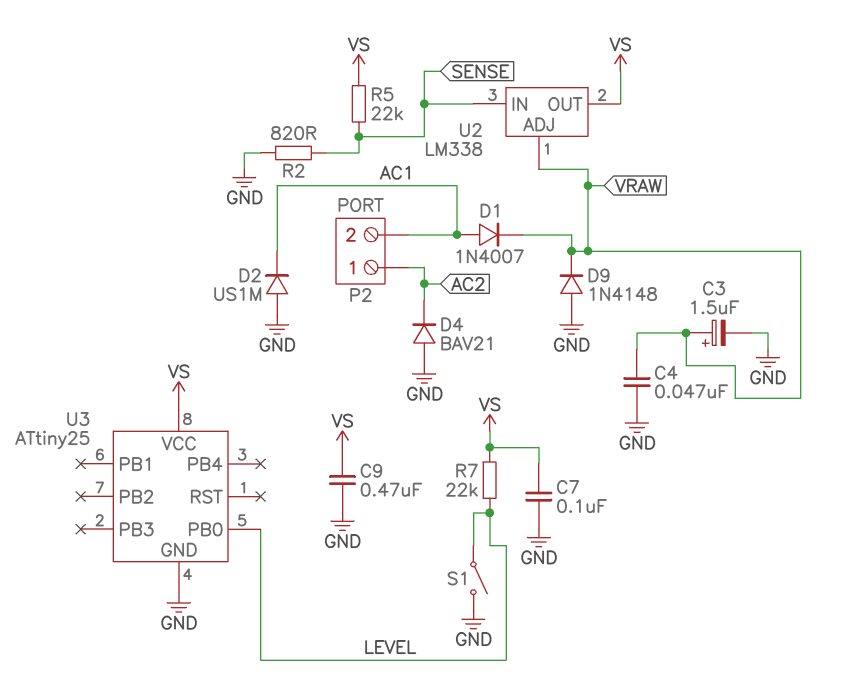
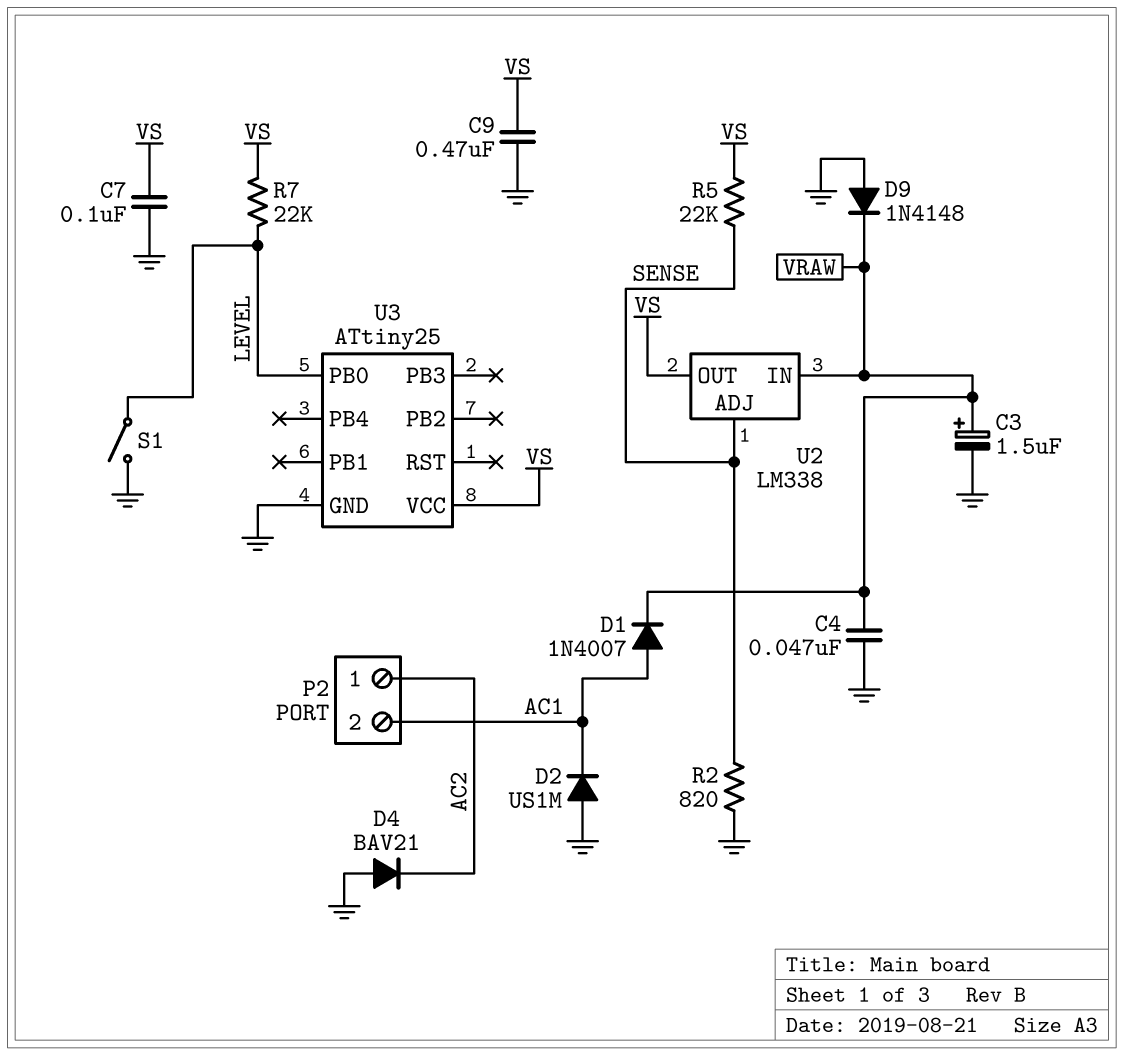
U2 pin ADJ: VRAW -> SENSE
U2 pin IN: SENSE -> VRAW

